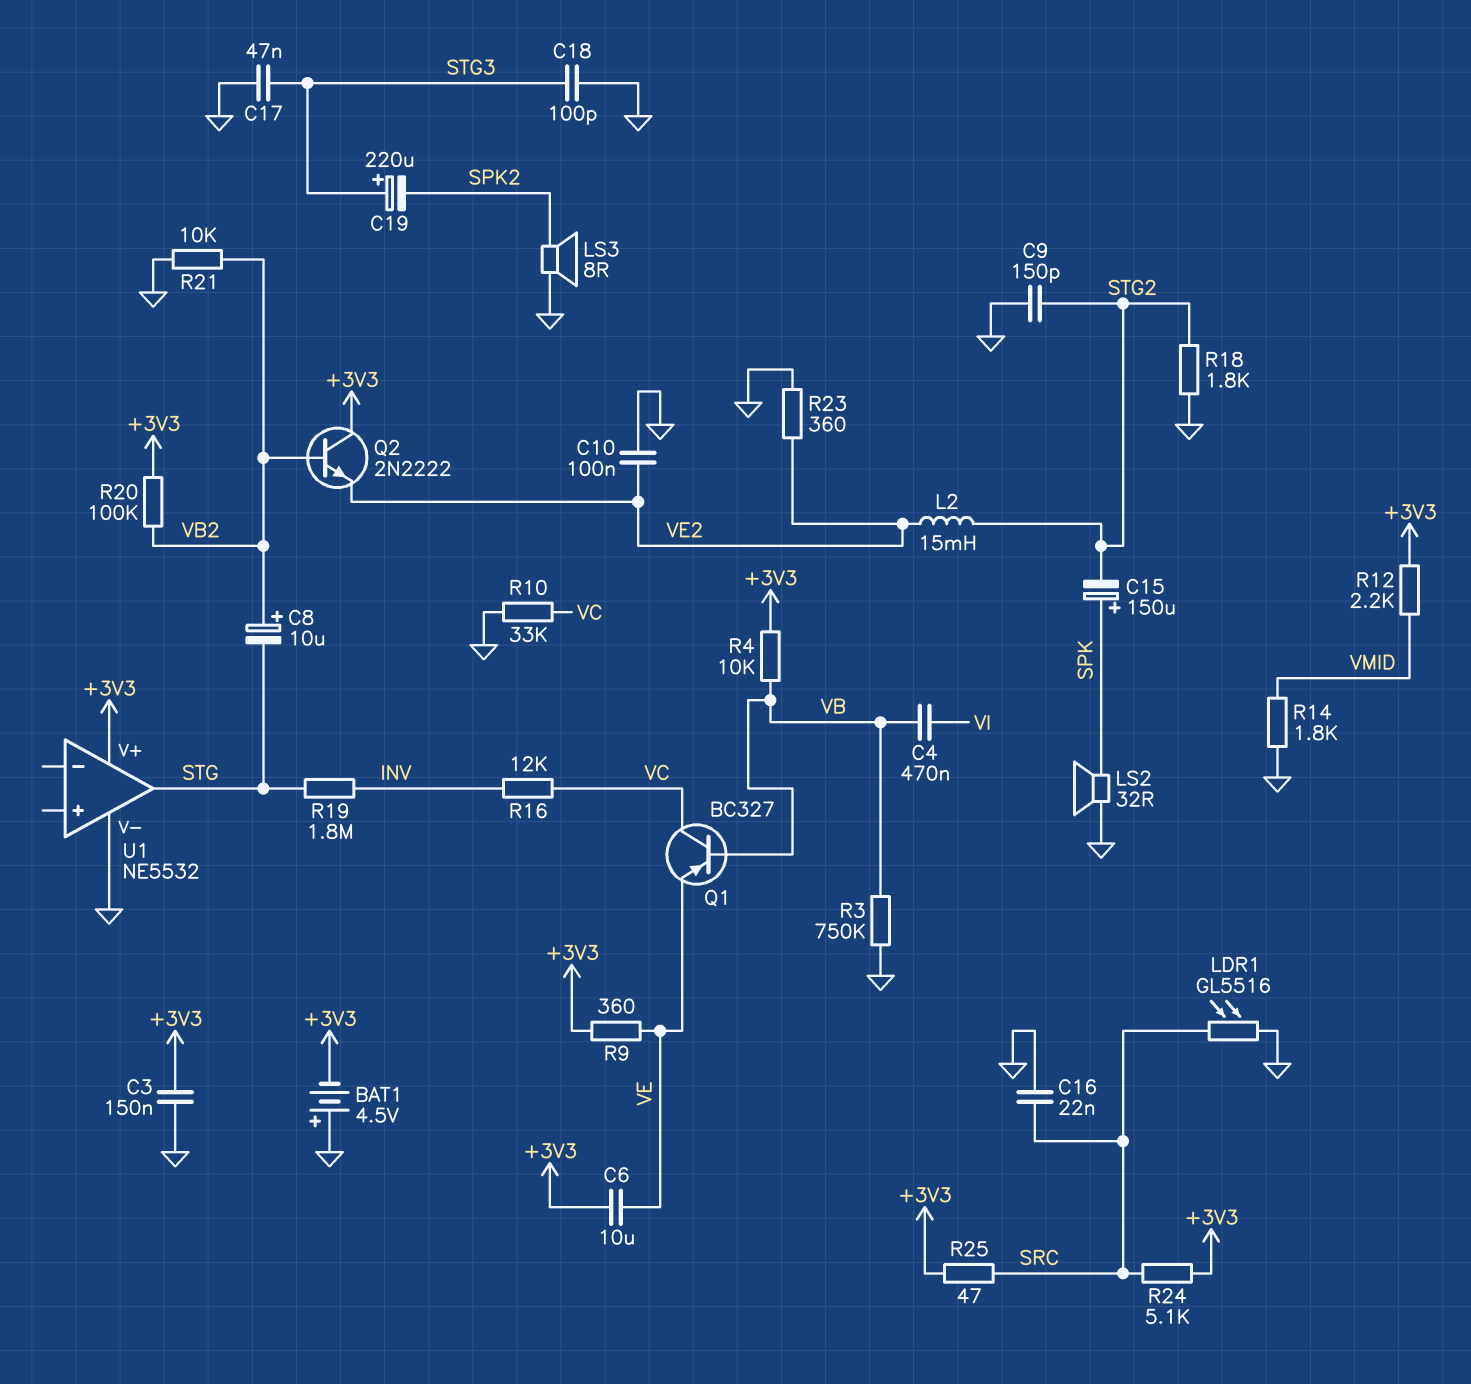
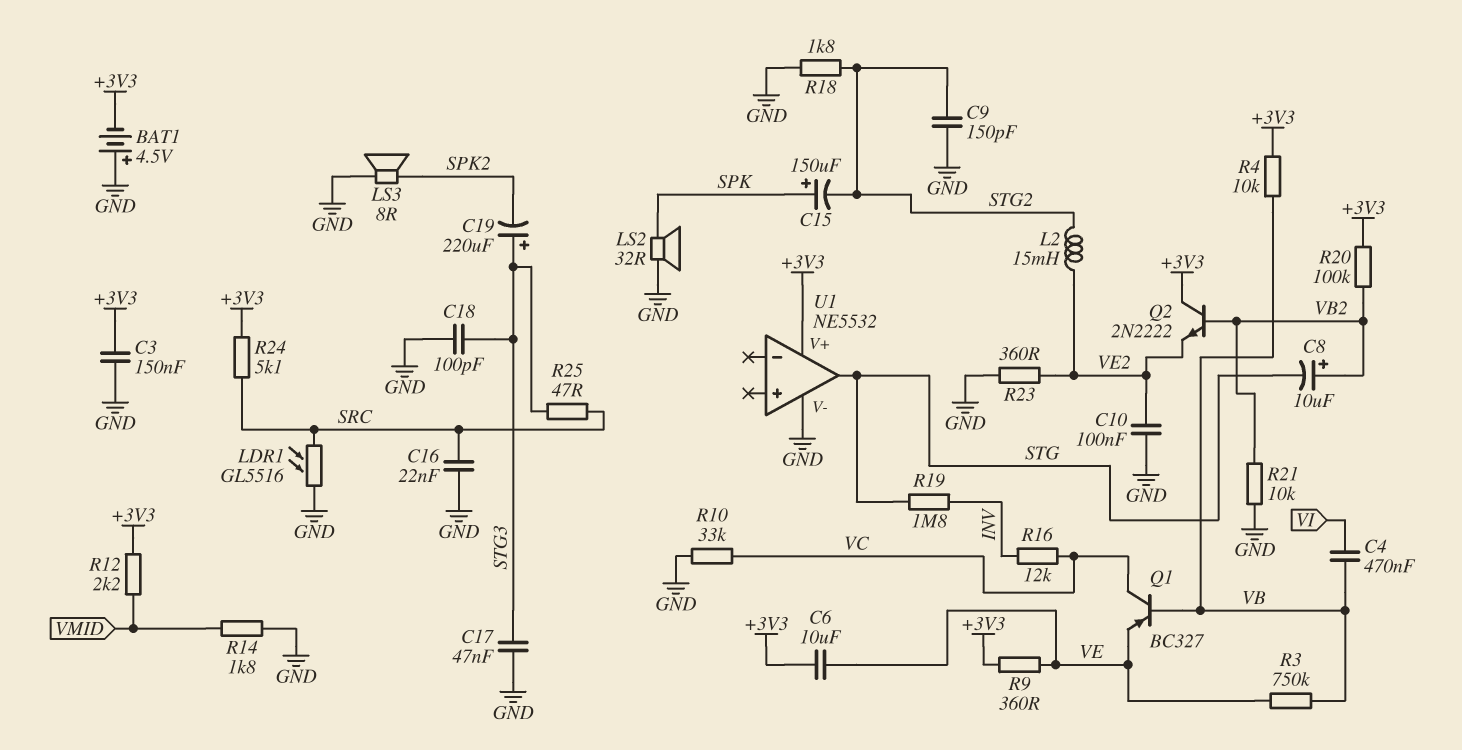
R3: 750k (GND, VB) -> 750k (VB, VE)
R25: 47 (+3V3, SRC) -> 47 (SRC, STG3)

